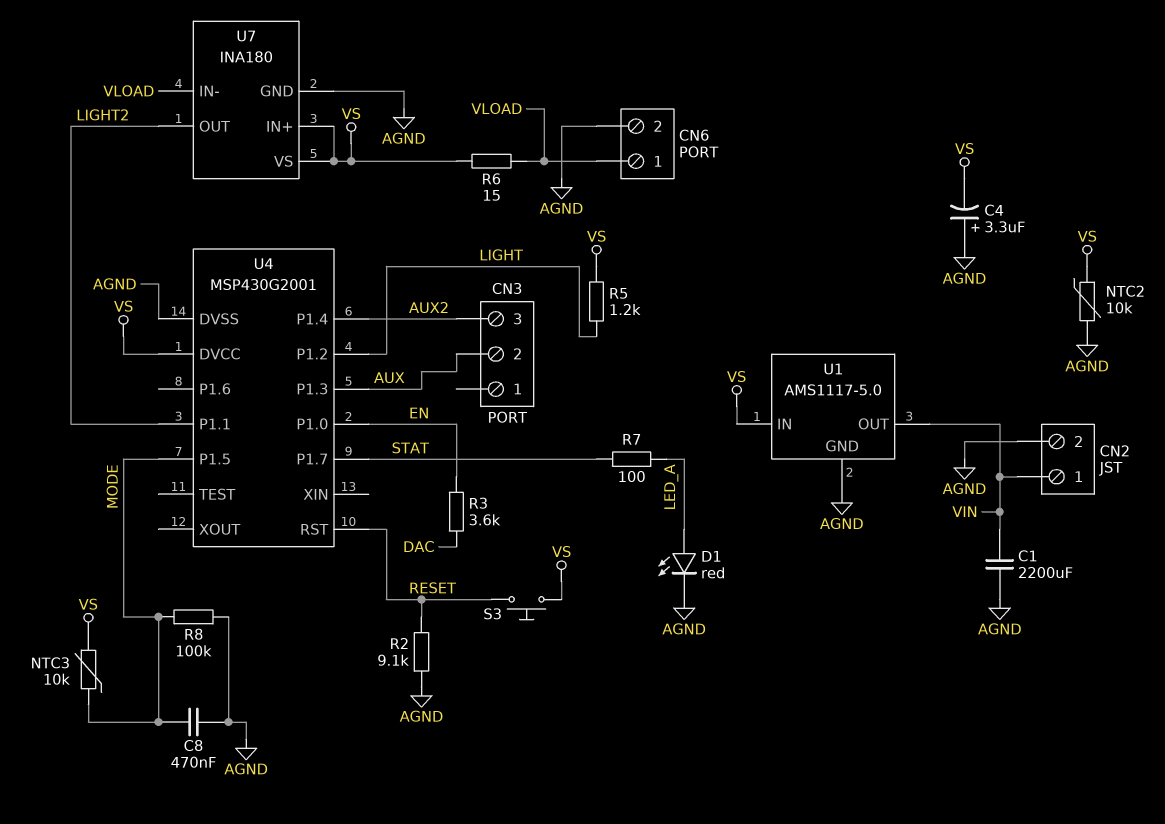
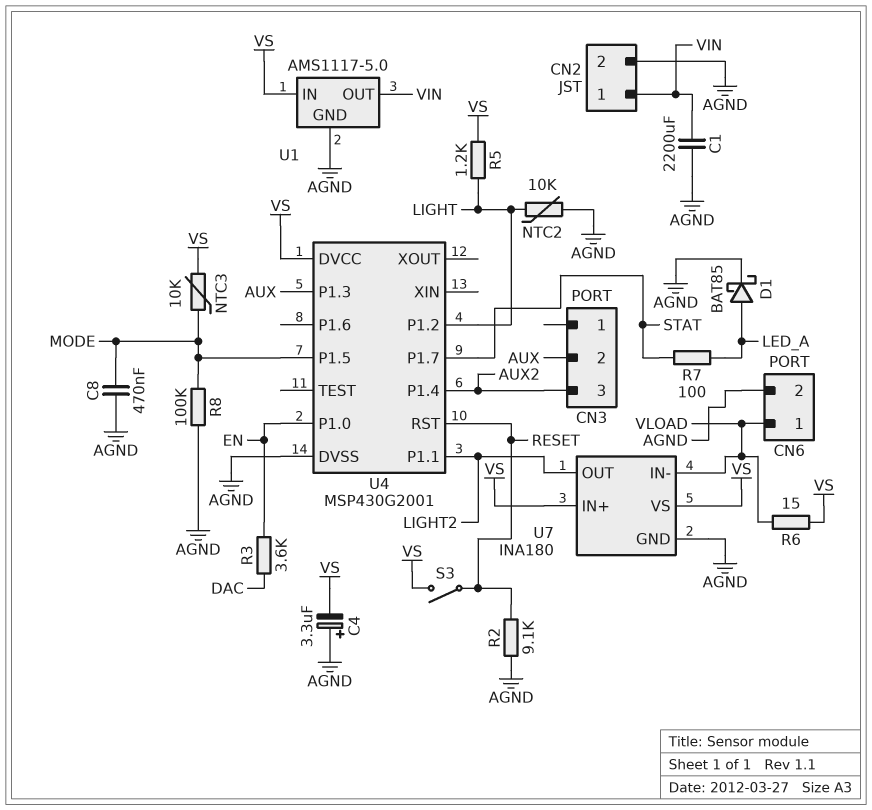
D1: LED red (A LED_A, K AGND) -> schottky BAT85 (A LED_A, K AGND)
NTC2: 10k (AGND, VS) -> 10k (AGND, LIGHT)
S3: button (RESET, VS) -> switch (RESET, VS)

